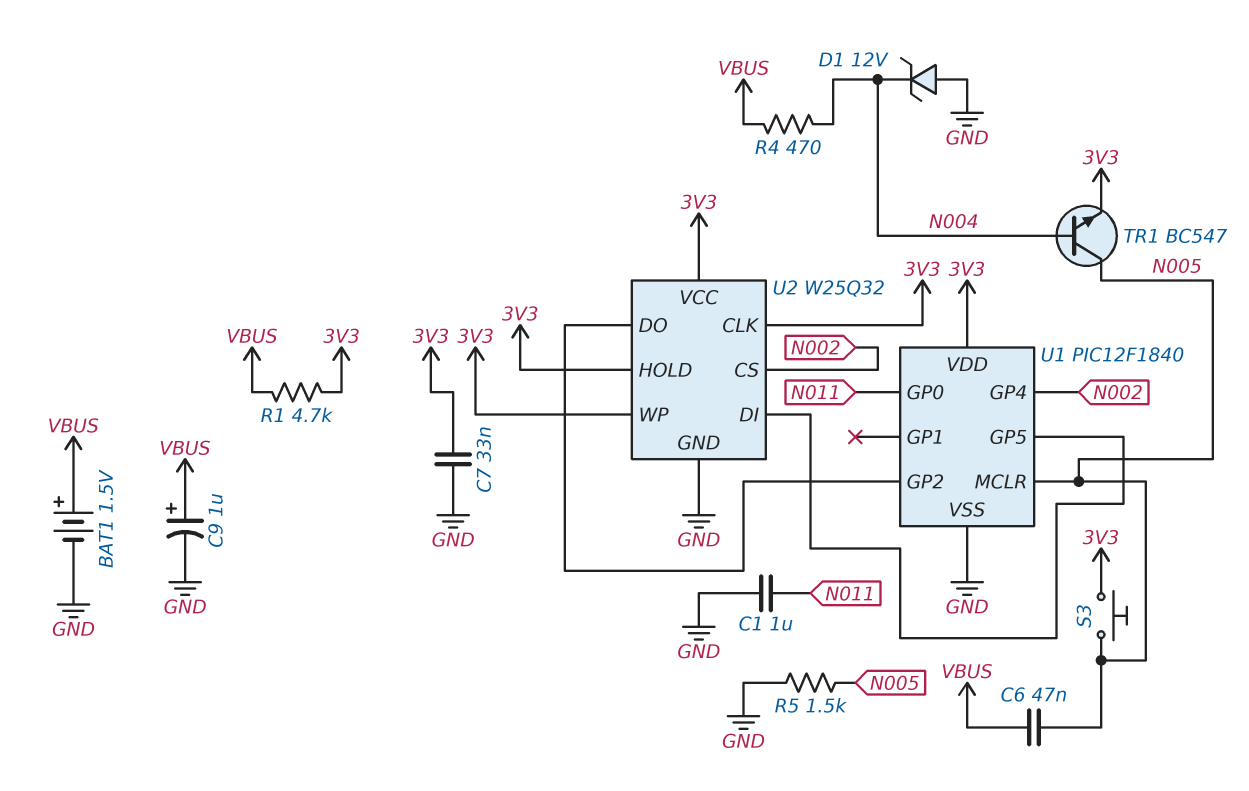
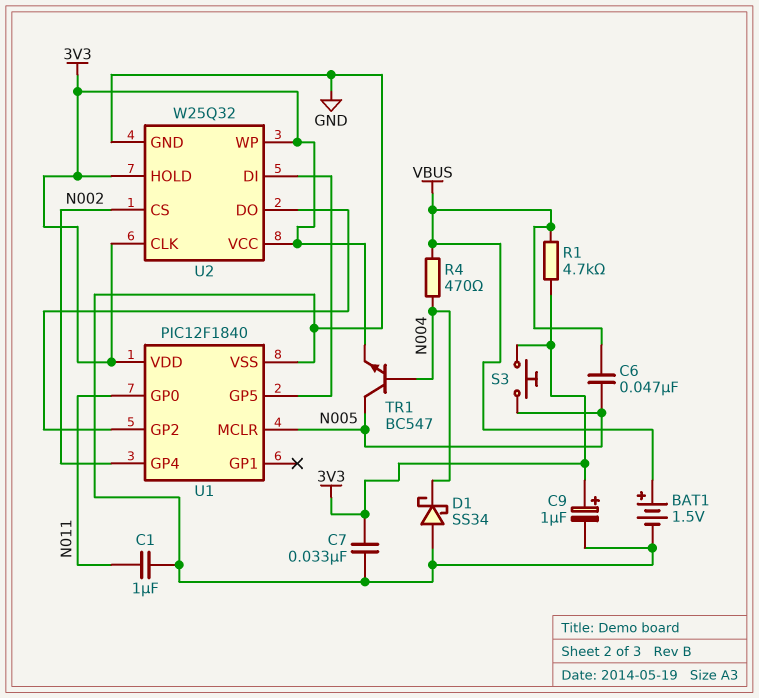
C9: 1uF (plus VBUS, minus GND) -> 1uF (plus 3V3, minus GND)
D1: zener 12V (A GND, K N004) -> schottky SS34 (A GND, K N004)
R5: 1.5k (GND, N005) -> none

